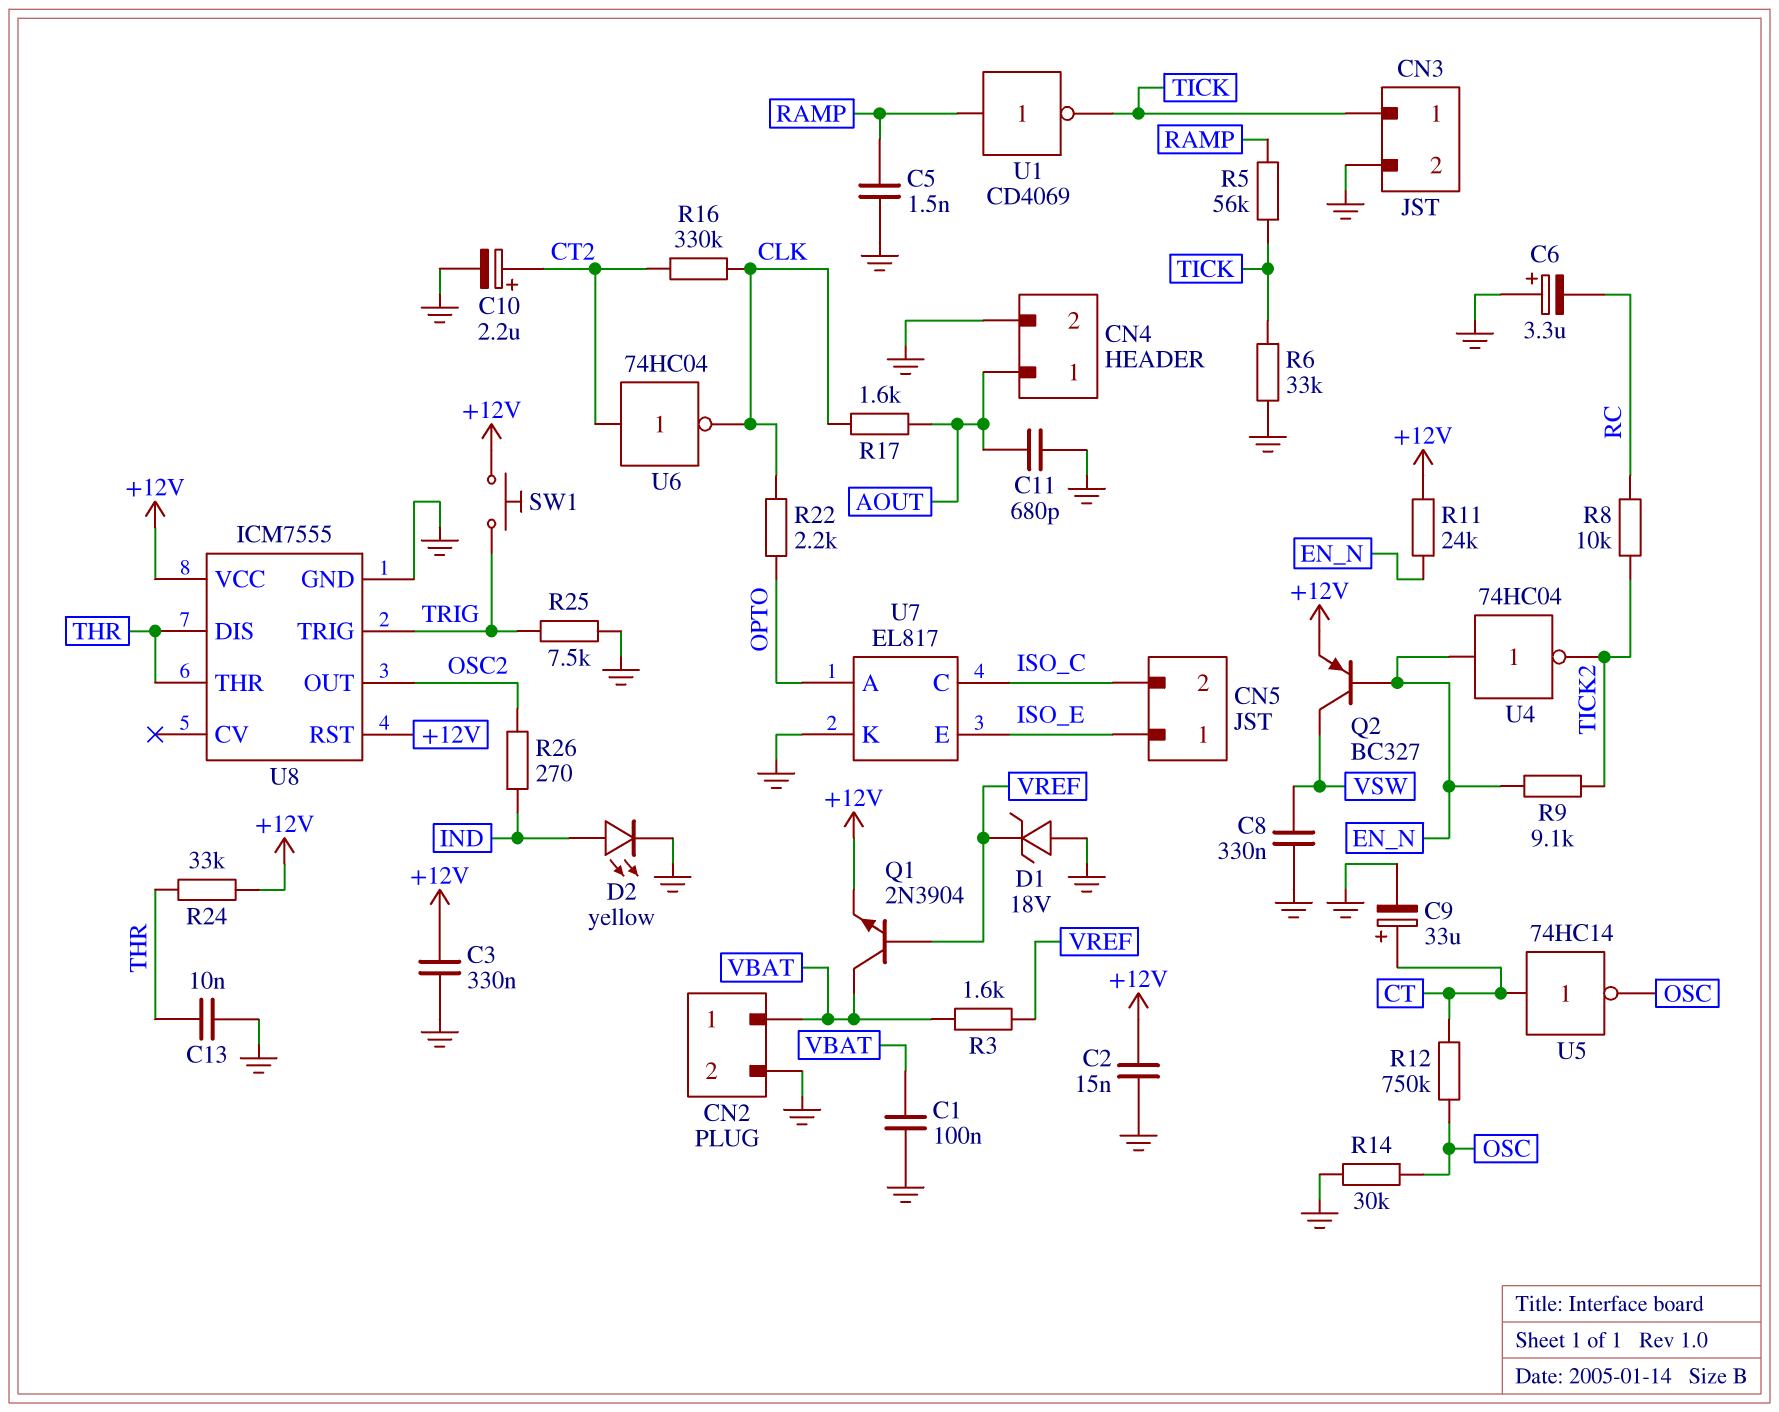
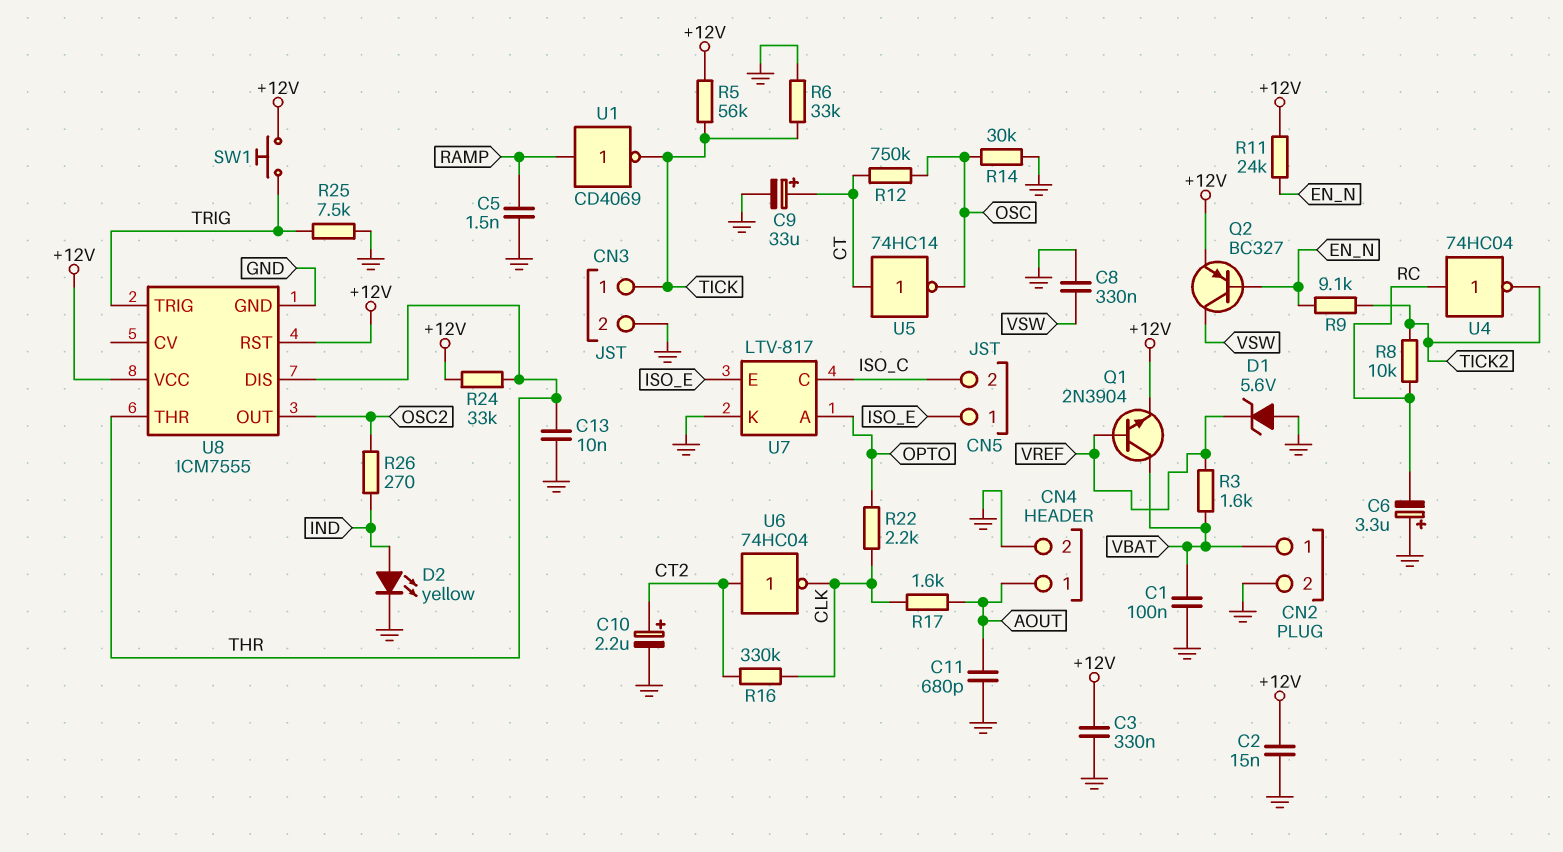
D1: zener 18V (A GND, K VREF) -> zener 5.6V (A GND, K VREF)
R5: 56k (RAMP, TICK) -> 56k (+12V, TICK)
U4: NOT 74HC04 (in EN_N, out TICK2) -> NOT 74HC04 (in RC, out TICK2)
U7: EL817 -> LTV-817

